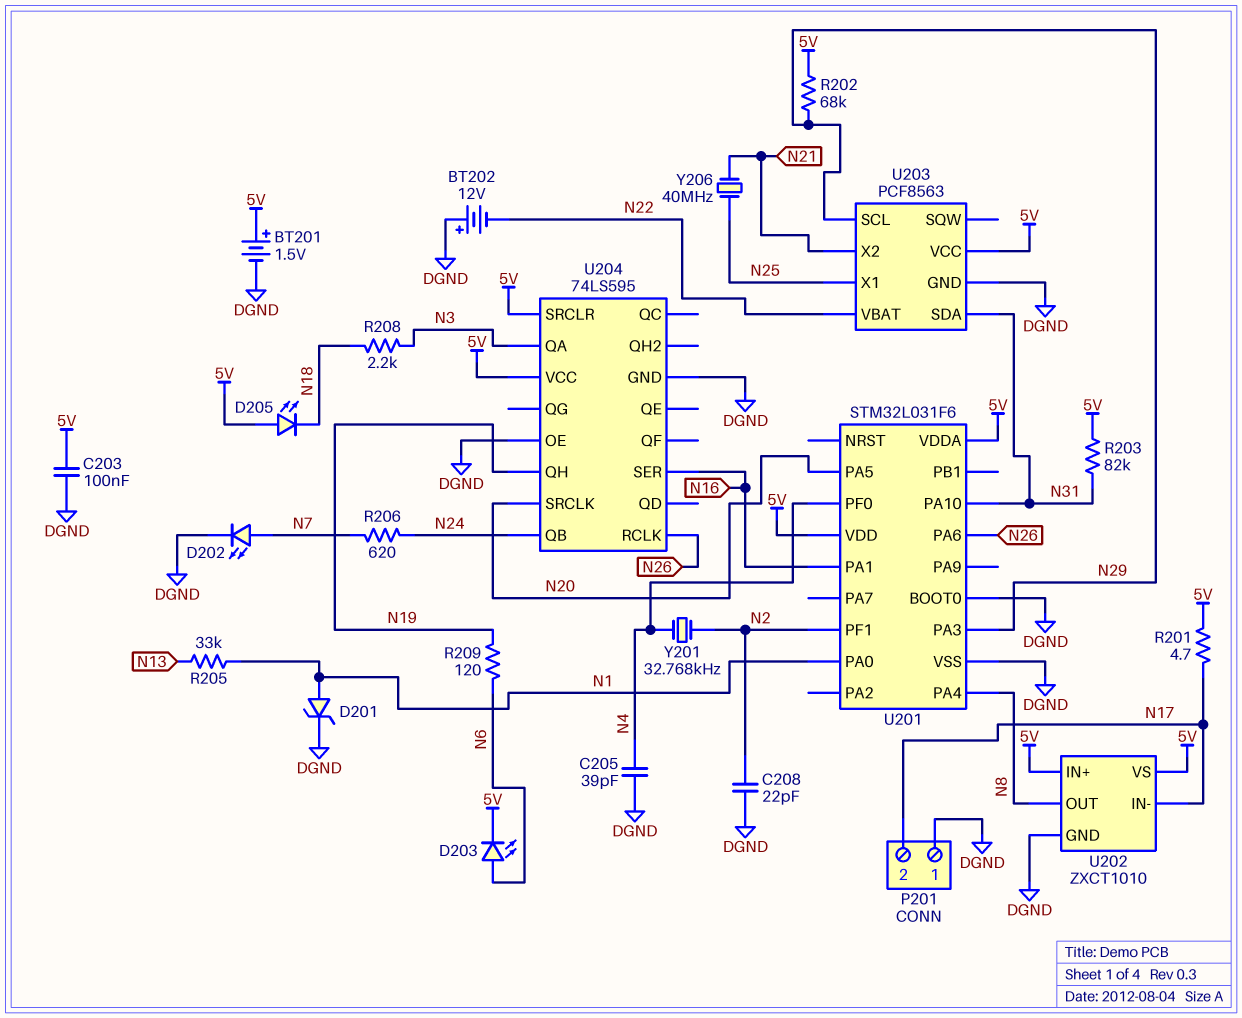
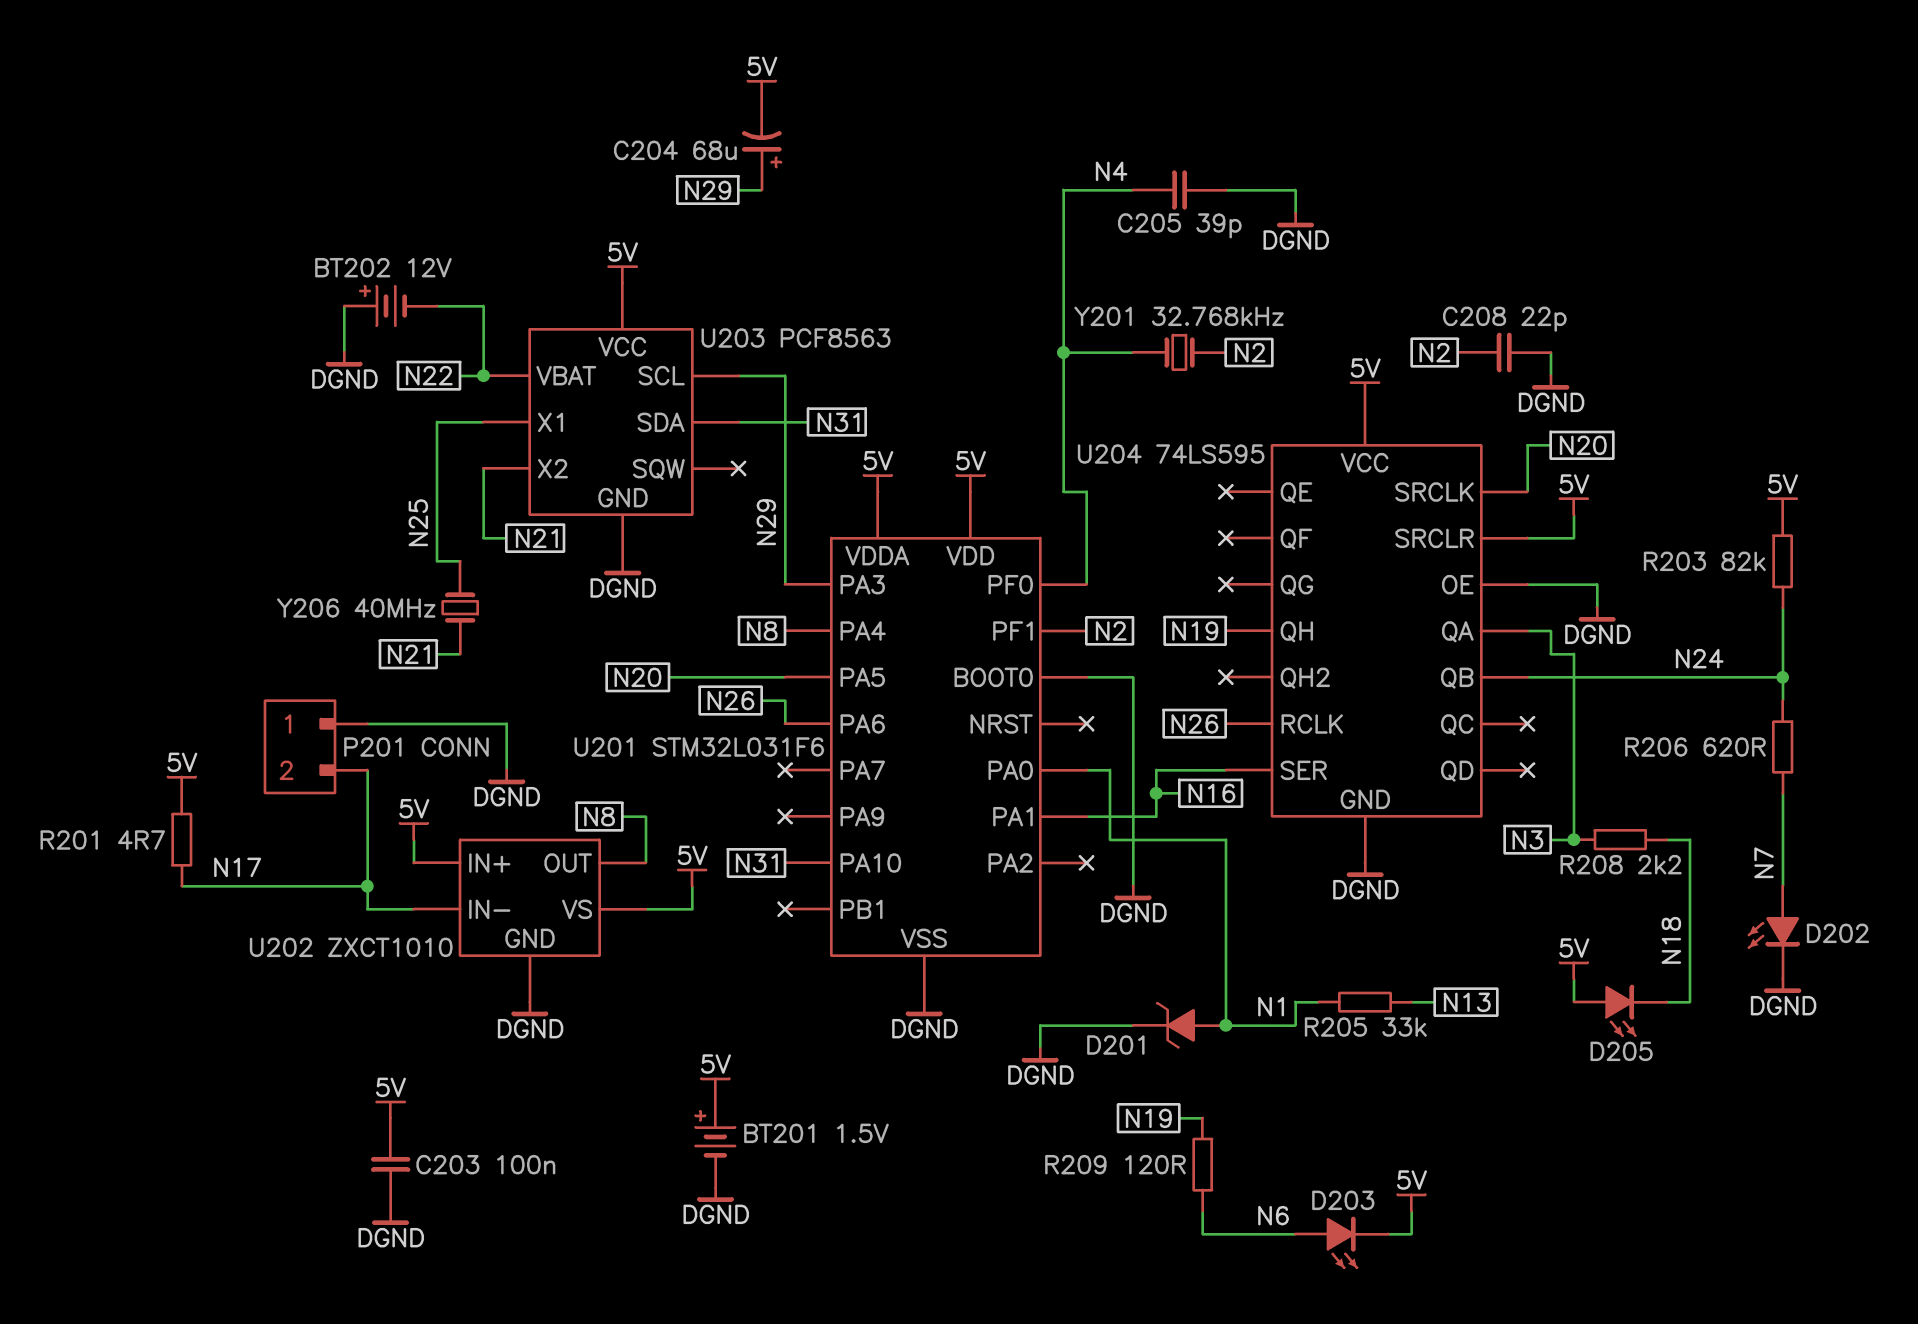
C204: none -> 68uF (plus N29, minus 5V)
R202: 68k (5V, N29) -> none
R203: 82k (5V, N31) -> 82k (5V, N24)

